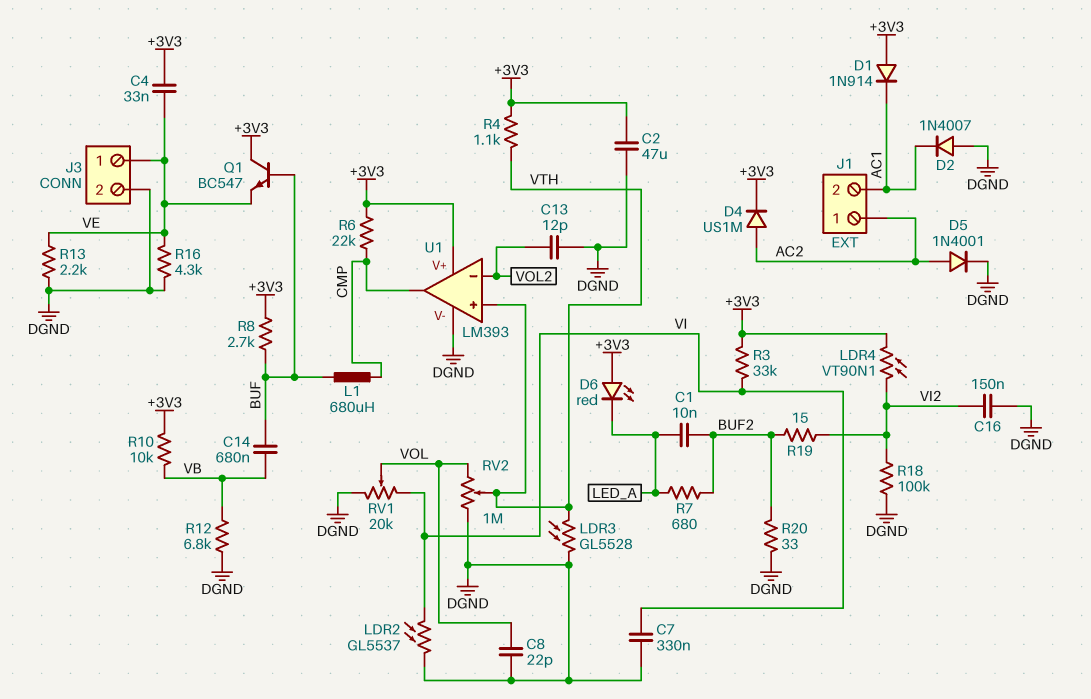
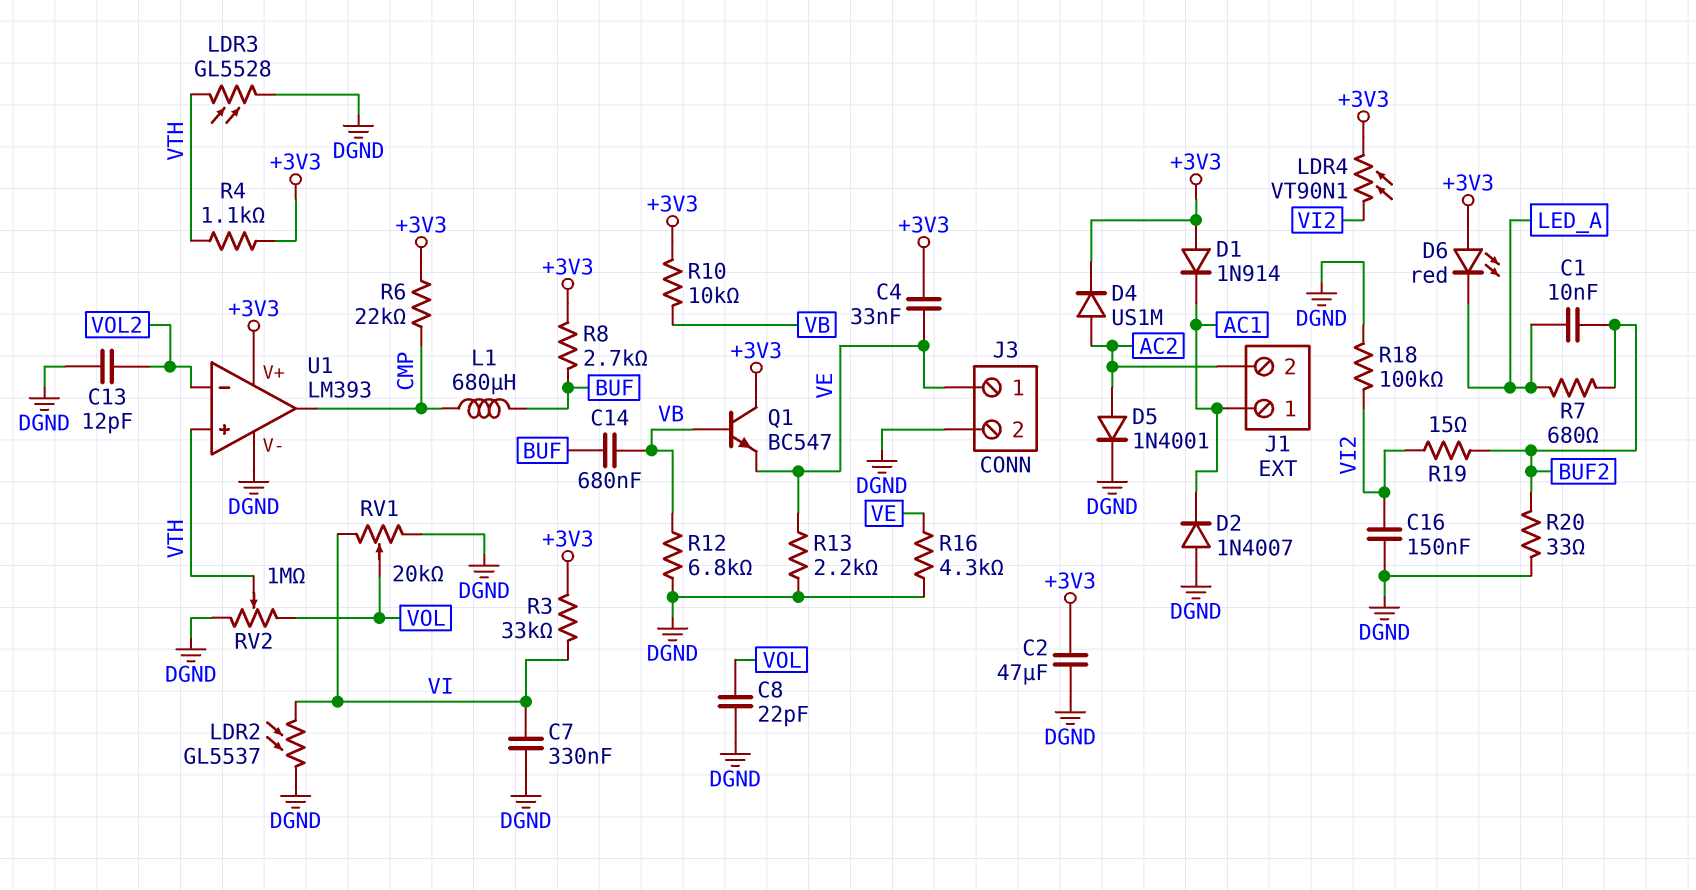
J1 pin 1: AC2 -> AC1
J1 pin 2: AC1 -> AC2
Q1: NPN BC547 (B BUF, C +3V3, E VE) -> NPN BC547 (B VB, C +3V3, E VE)

